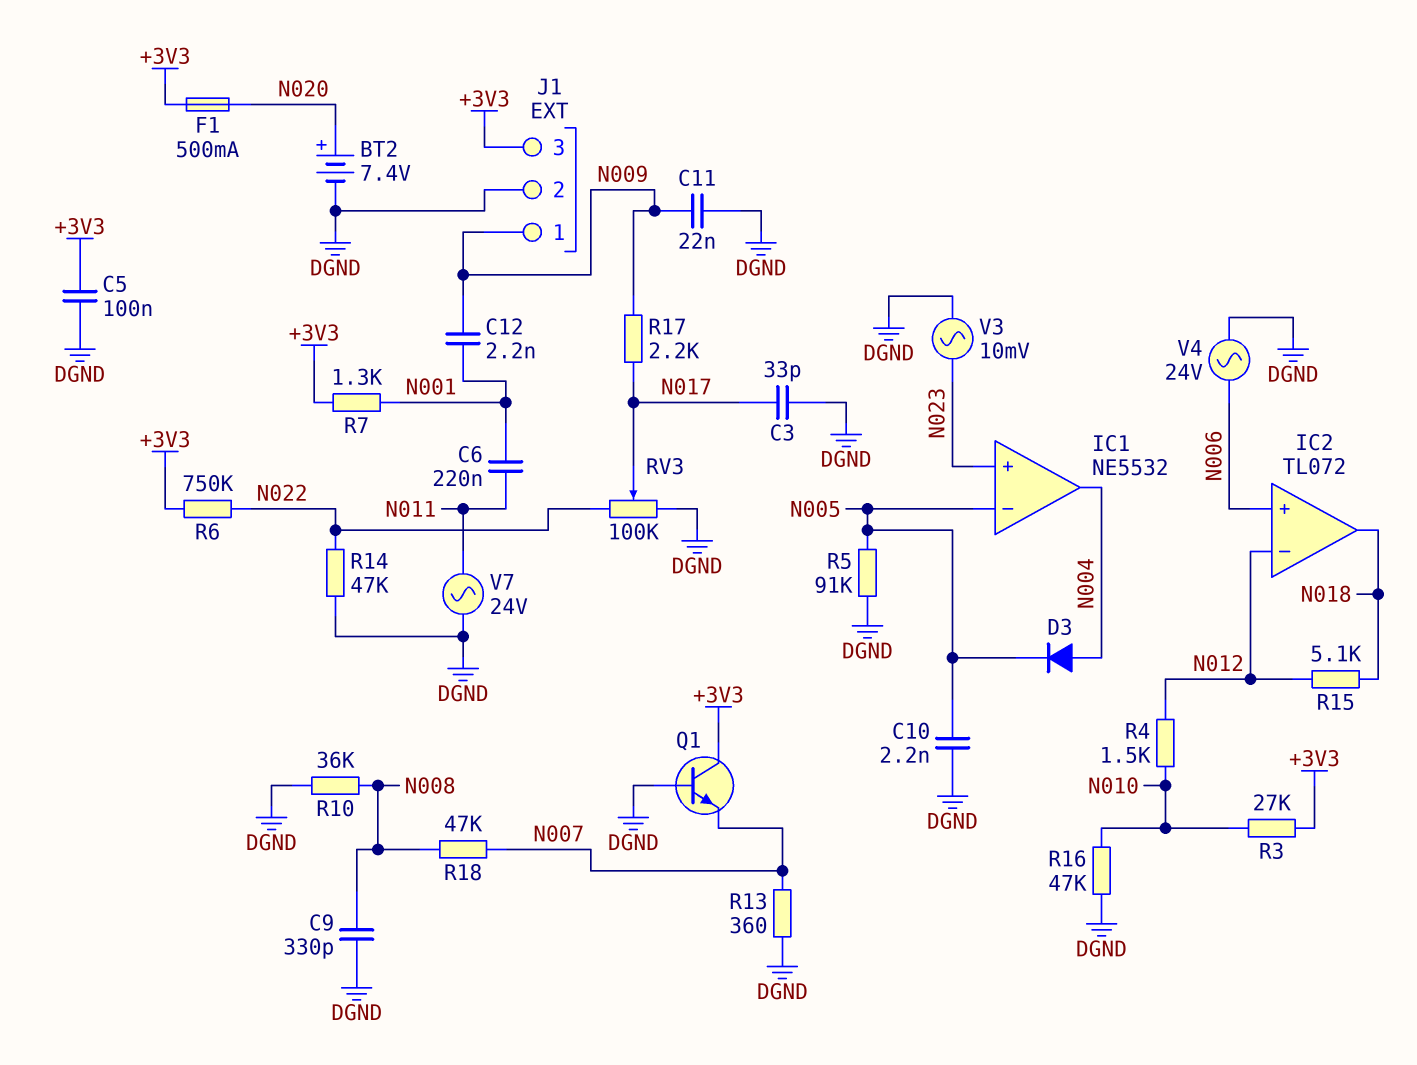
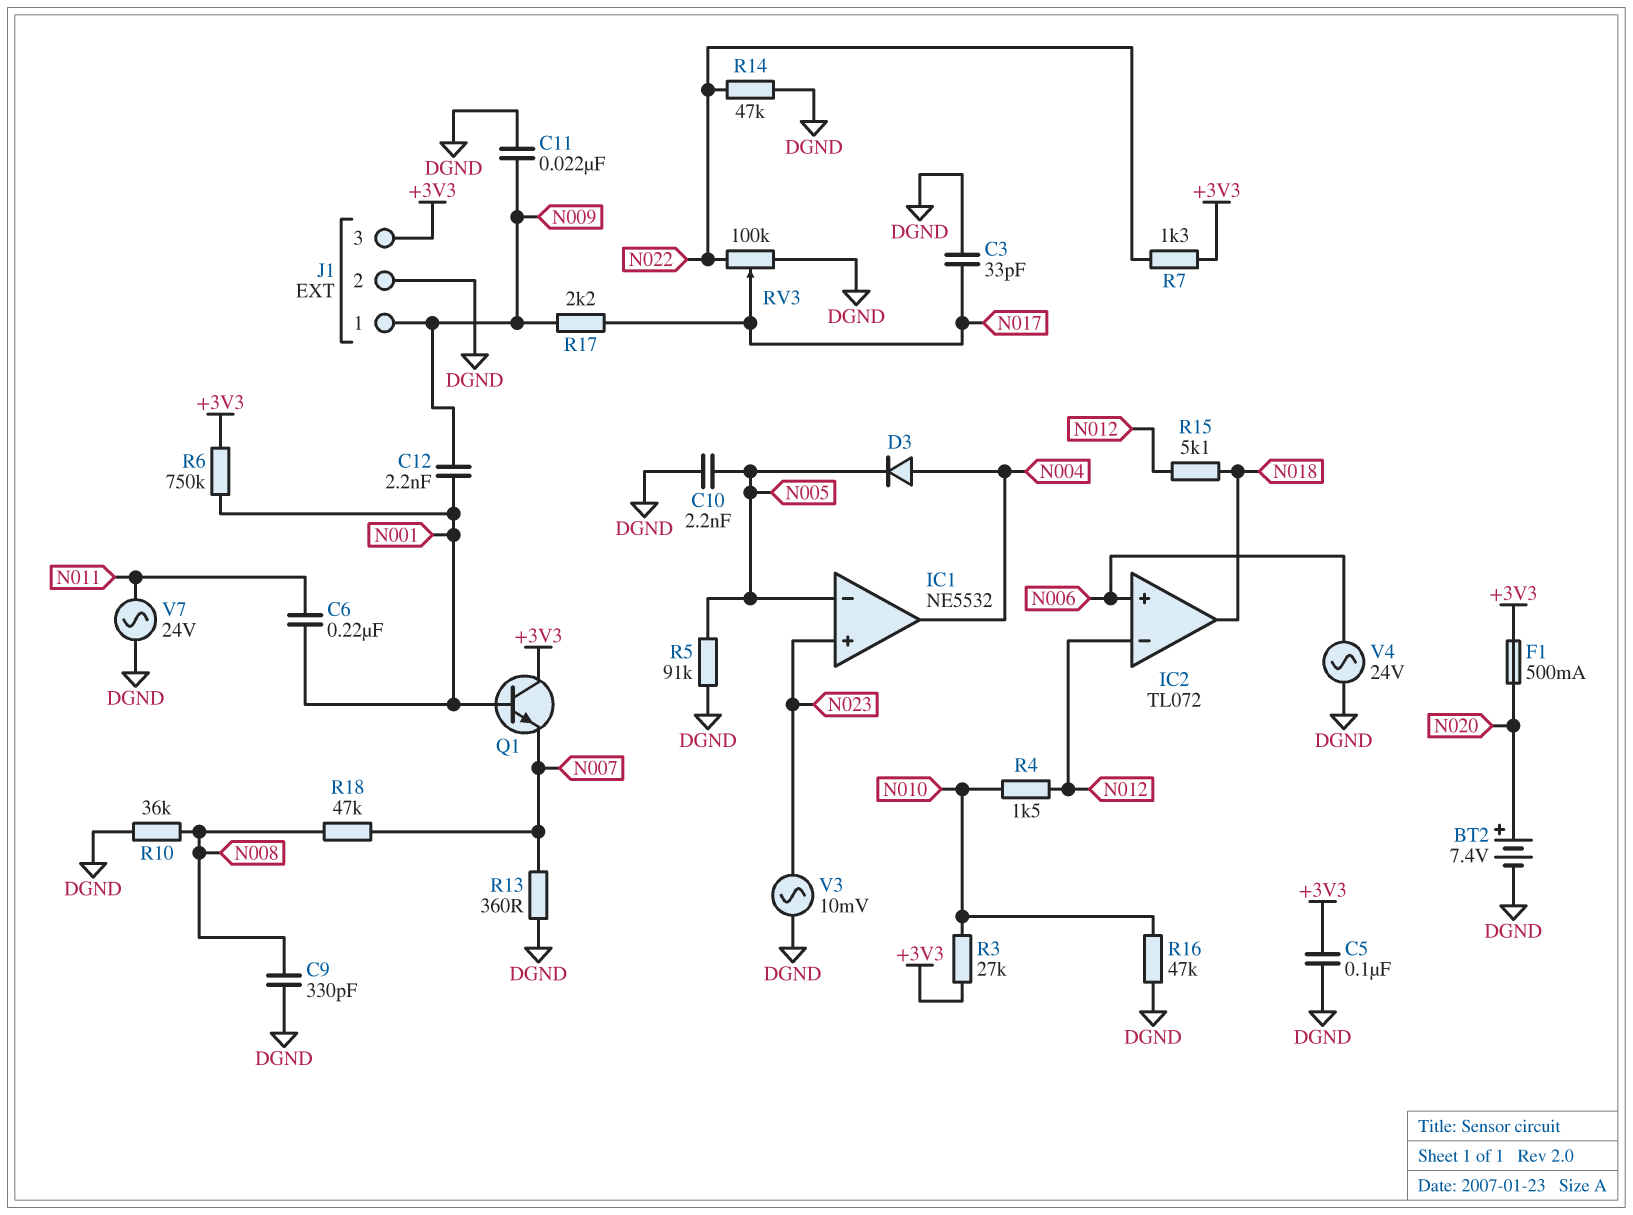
Q1: NPN (B DGND, C +3V3, E N007) -> NPN (B N001, C +3V3, E N007)
R6: 750k (+3V3, N022) -> 750k (+3V3, N001)
R7: 1.3k (+3V3, N001) -> 1.3k (+3V3, N022)

